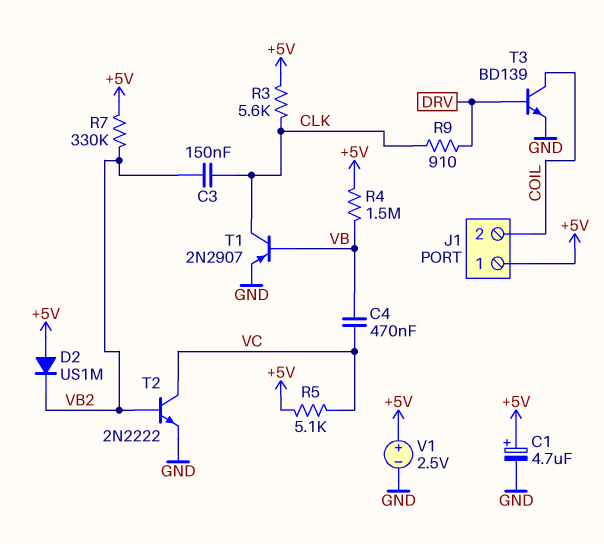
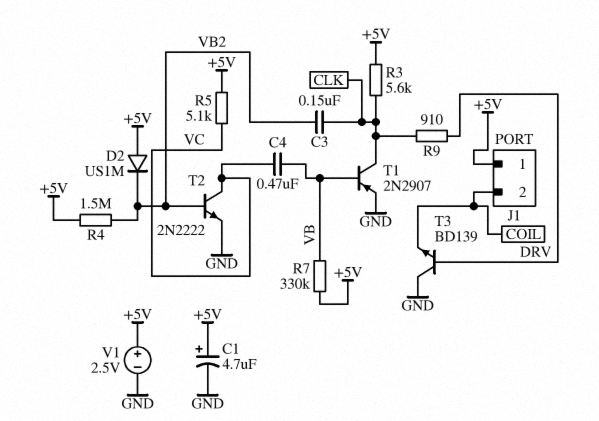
R4: 1.5M (+5V, VB) -> 1.5M (+5V, VB2)
R7: 330k (+5V, VB2) -> 330k (+5V, VB)
T3: NPN BD139 (B DRV, C COIL, E GND) -> NPN BD139 (B DRV, C GND, E COIL)

